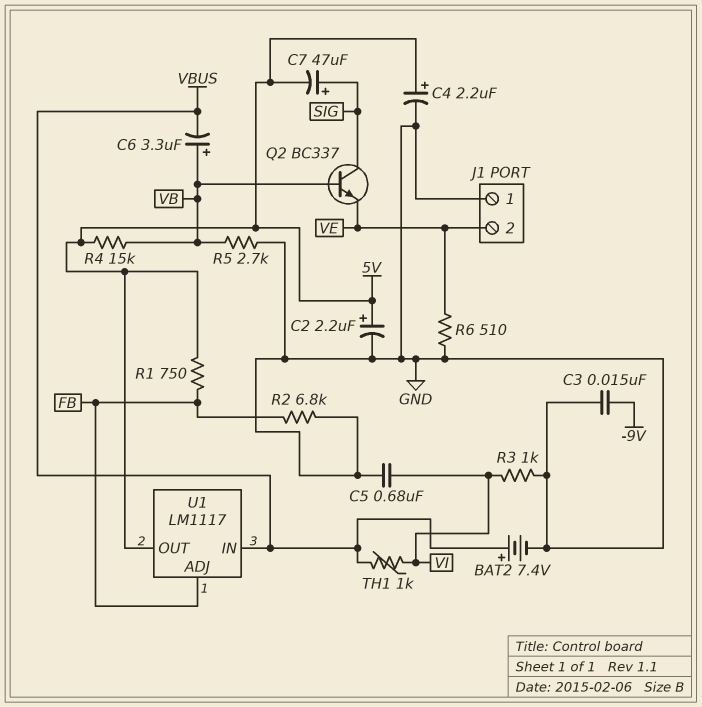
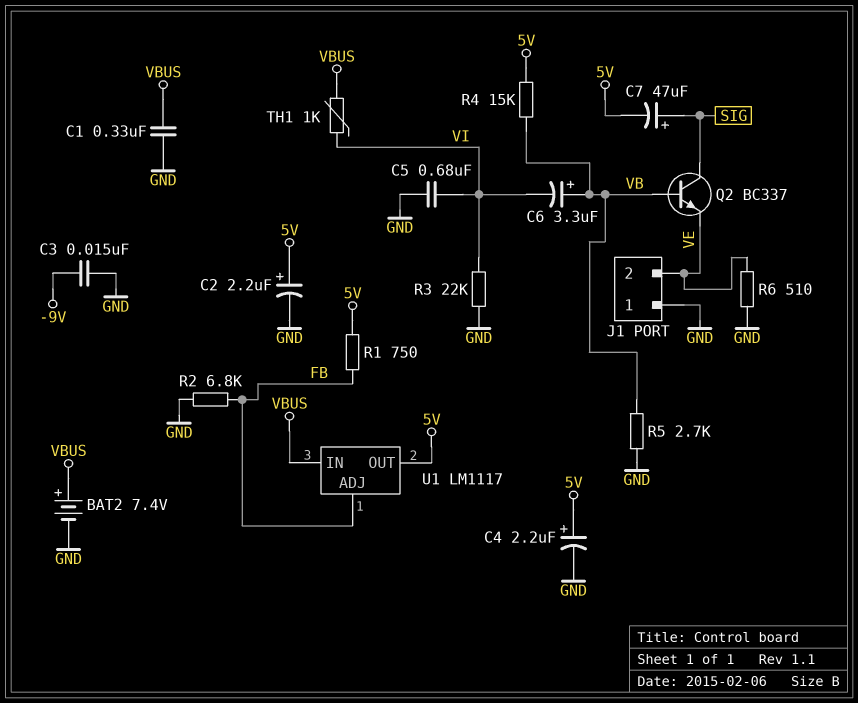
C1: none -> 330nF (GND, VBUS)
C6: 3.3uF (plus VB, minus VBUS) -> 3.3uF (plus VB, minus VI)
R3: 1k (GND, VI) -> 22k (GND, VI)

